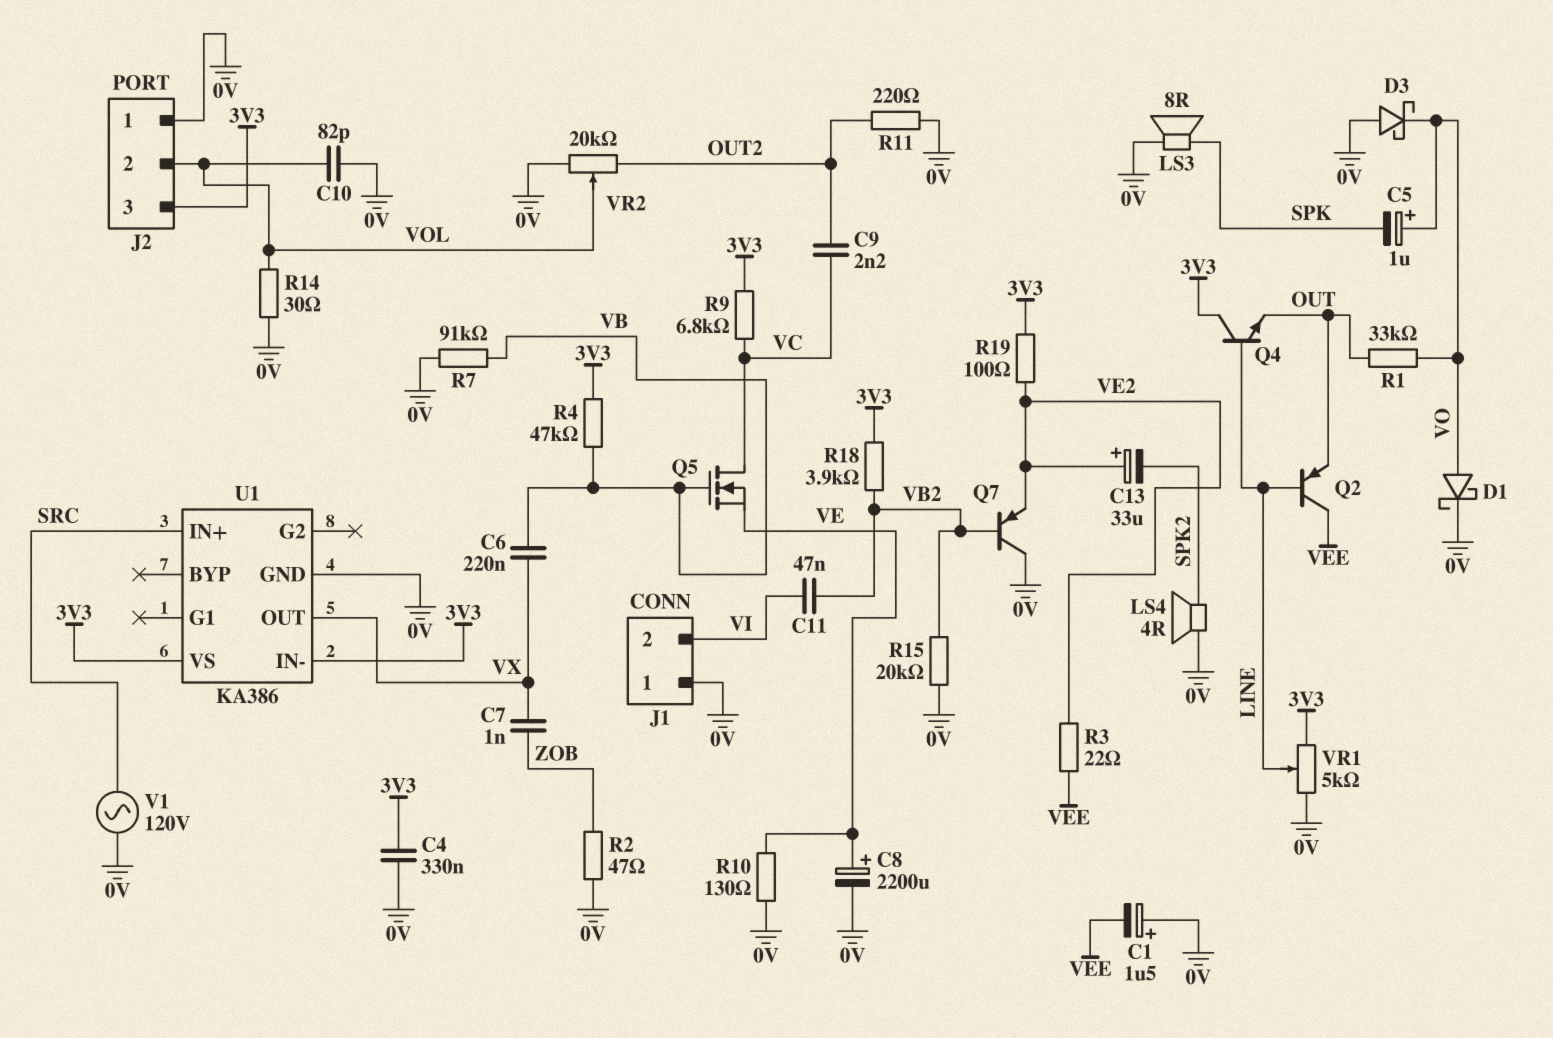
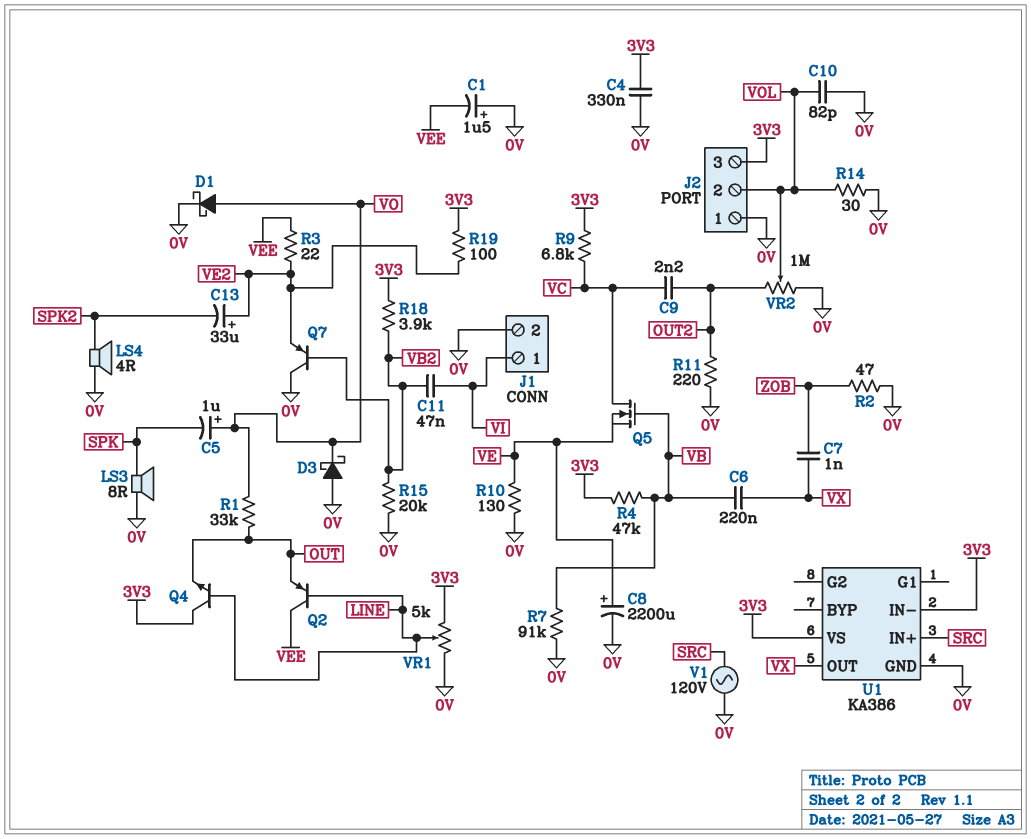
J1 pin 1: 0V -> VI
J1 pin 2: VI -> 0V
VR2: 20k (0V, OUT2, wiper VOL) -> 1M (0V, OUT2, wiper VOL)

